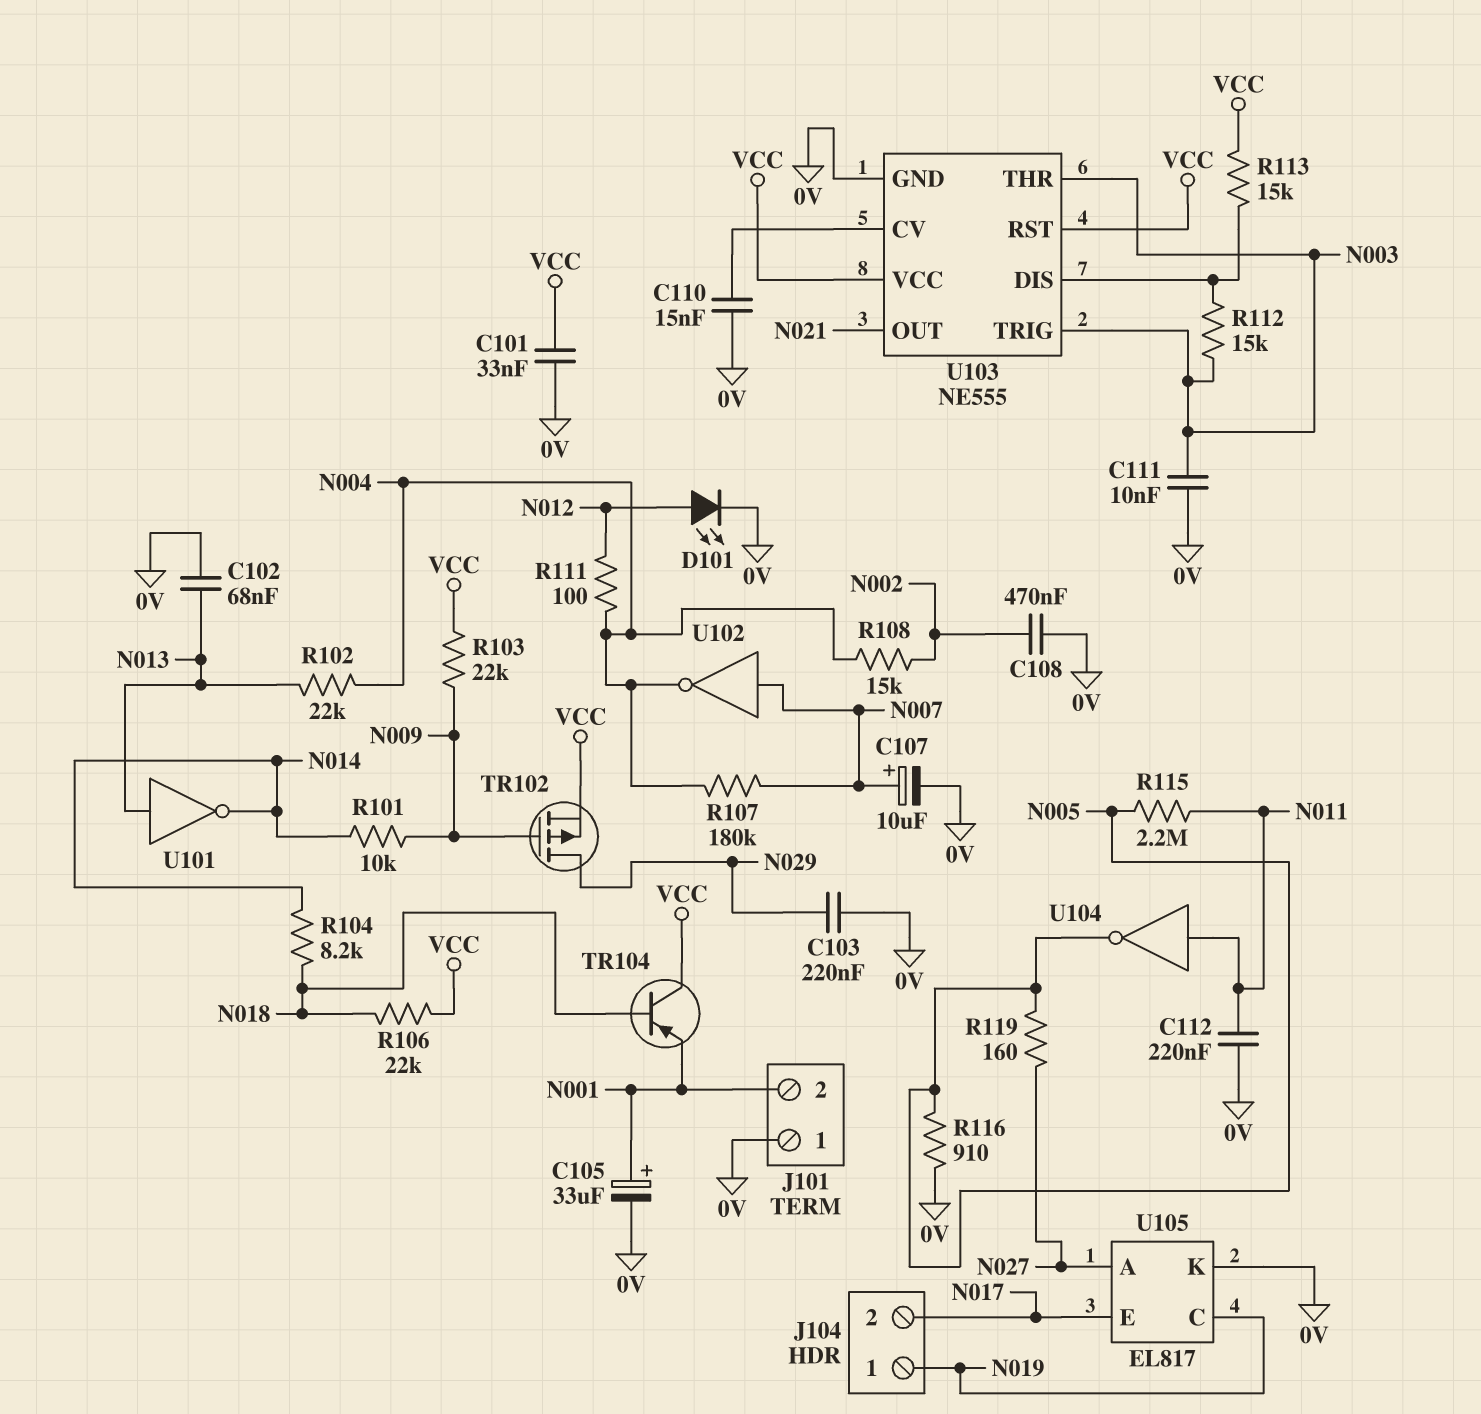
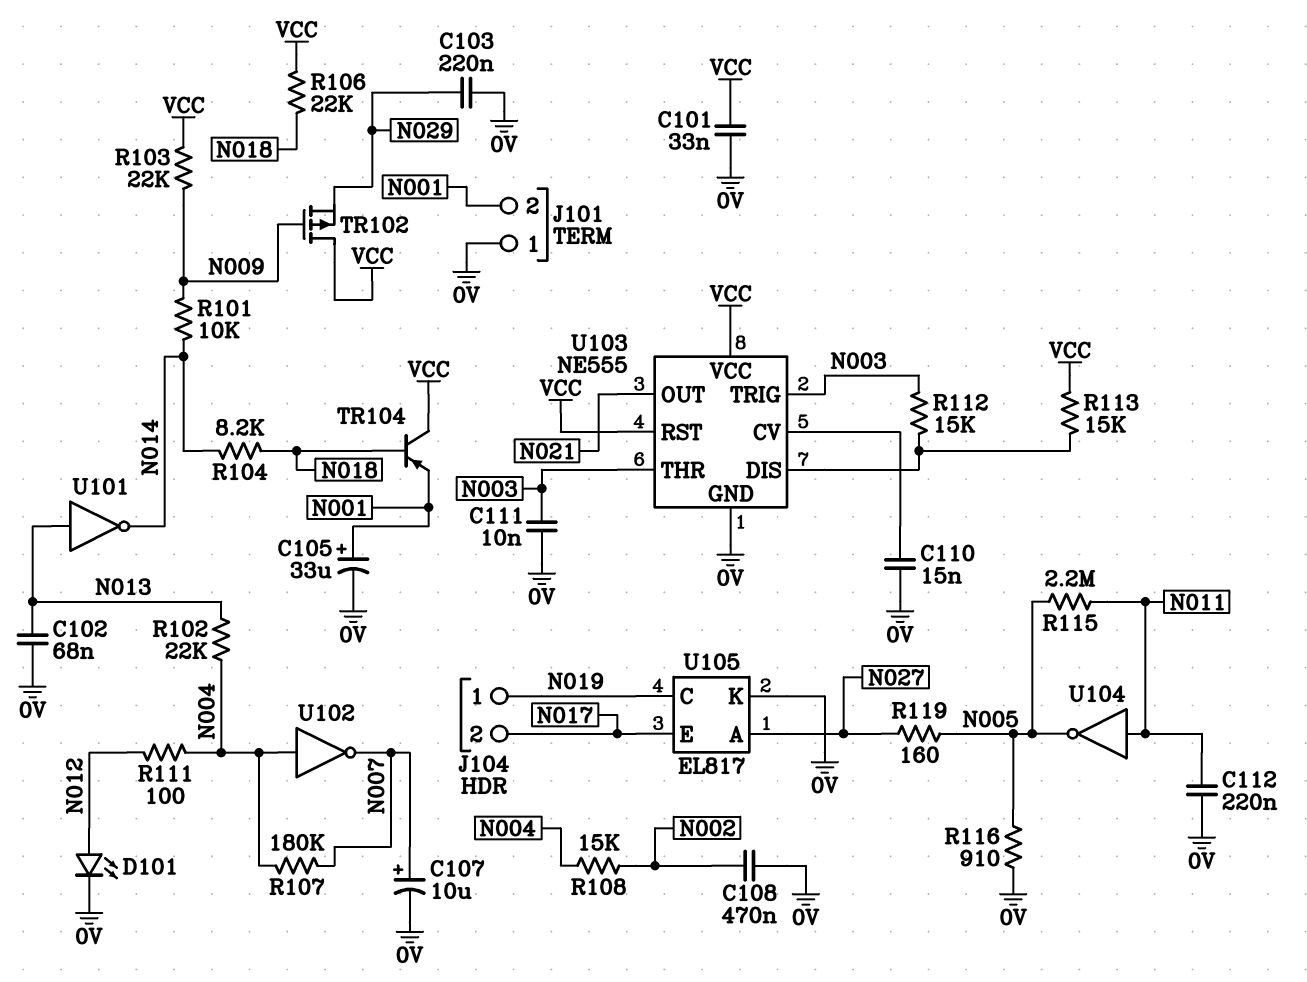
TR102: PMOS (G N009, D N029, S VCC) -> PMOS (G N009, D VCC, S N029)
U102: NOT (in N007, out N004) -> NOT (in N004, out N007)

